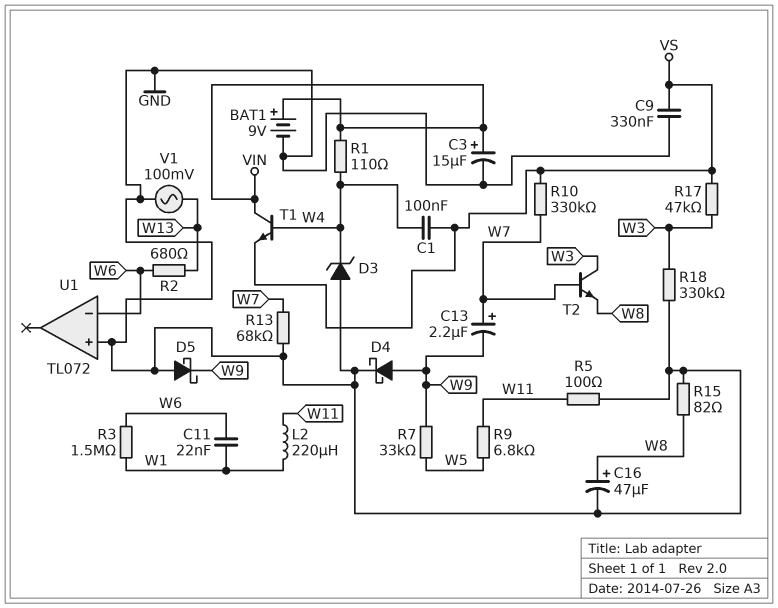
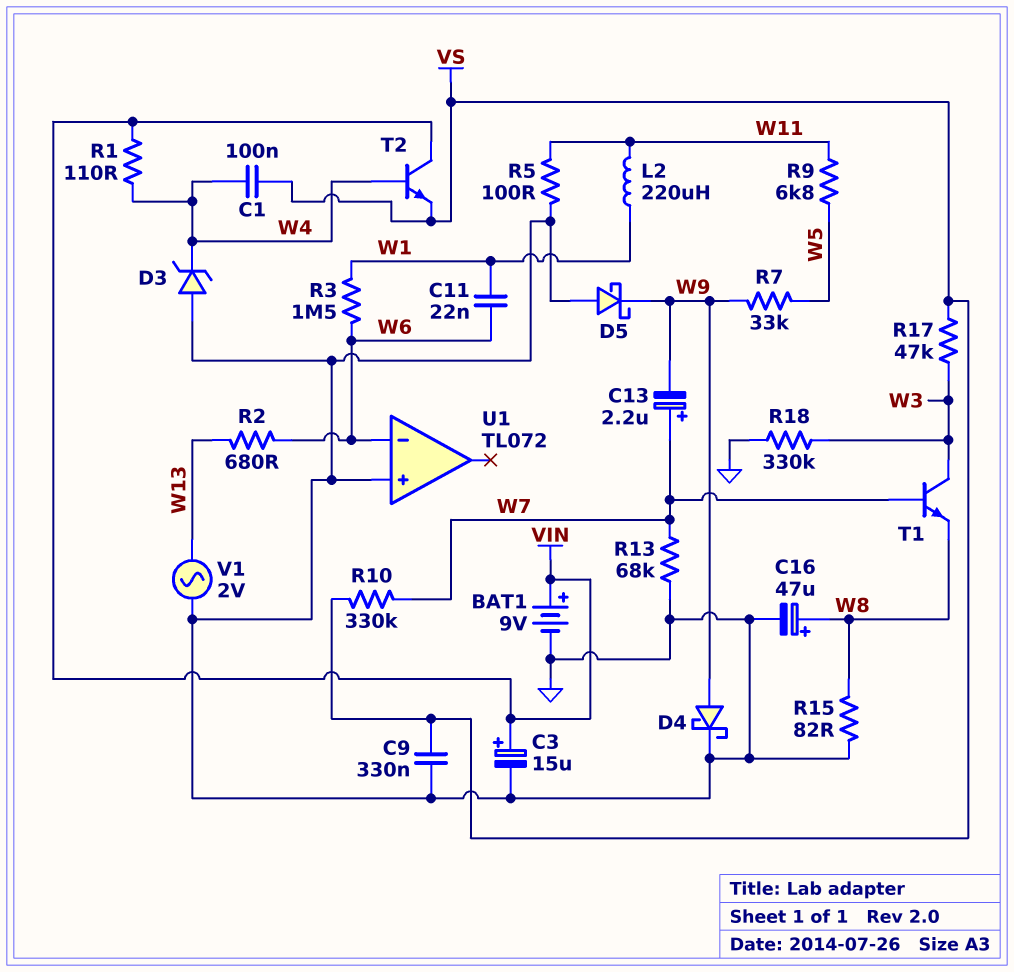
T1: NPN (B W4, C VIN, E VS) -> NPN (B W7, C W3, E W8)
T2: NPN (B W7, C W3, E W8) -> NPN (B W4, C VIN, E VS)
V1: AC 100mV (GND, W13) -> AC 2V (GND, W13)

